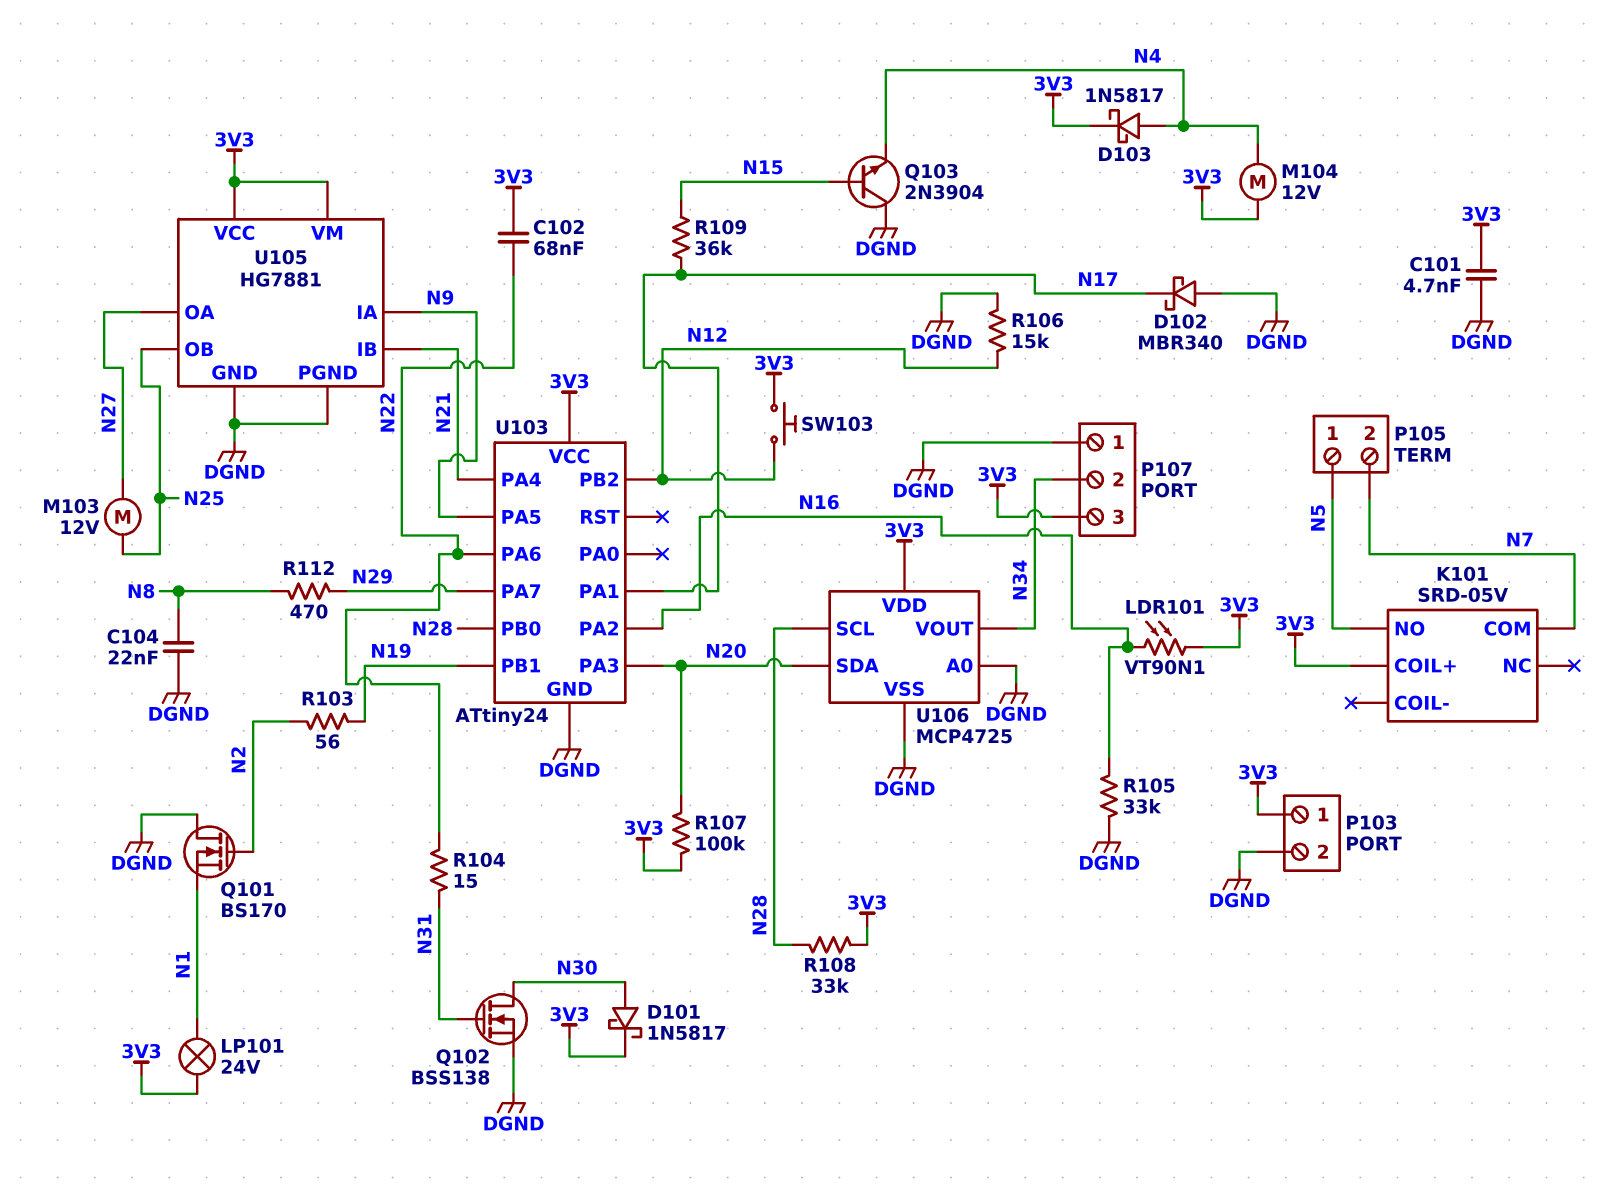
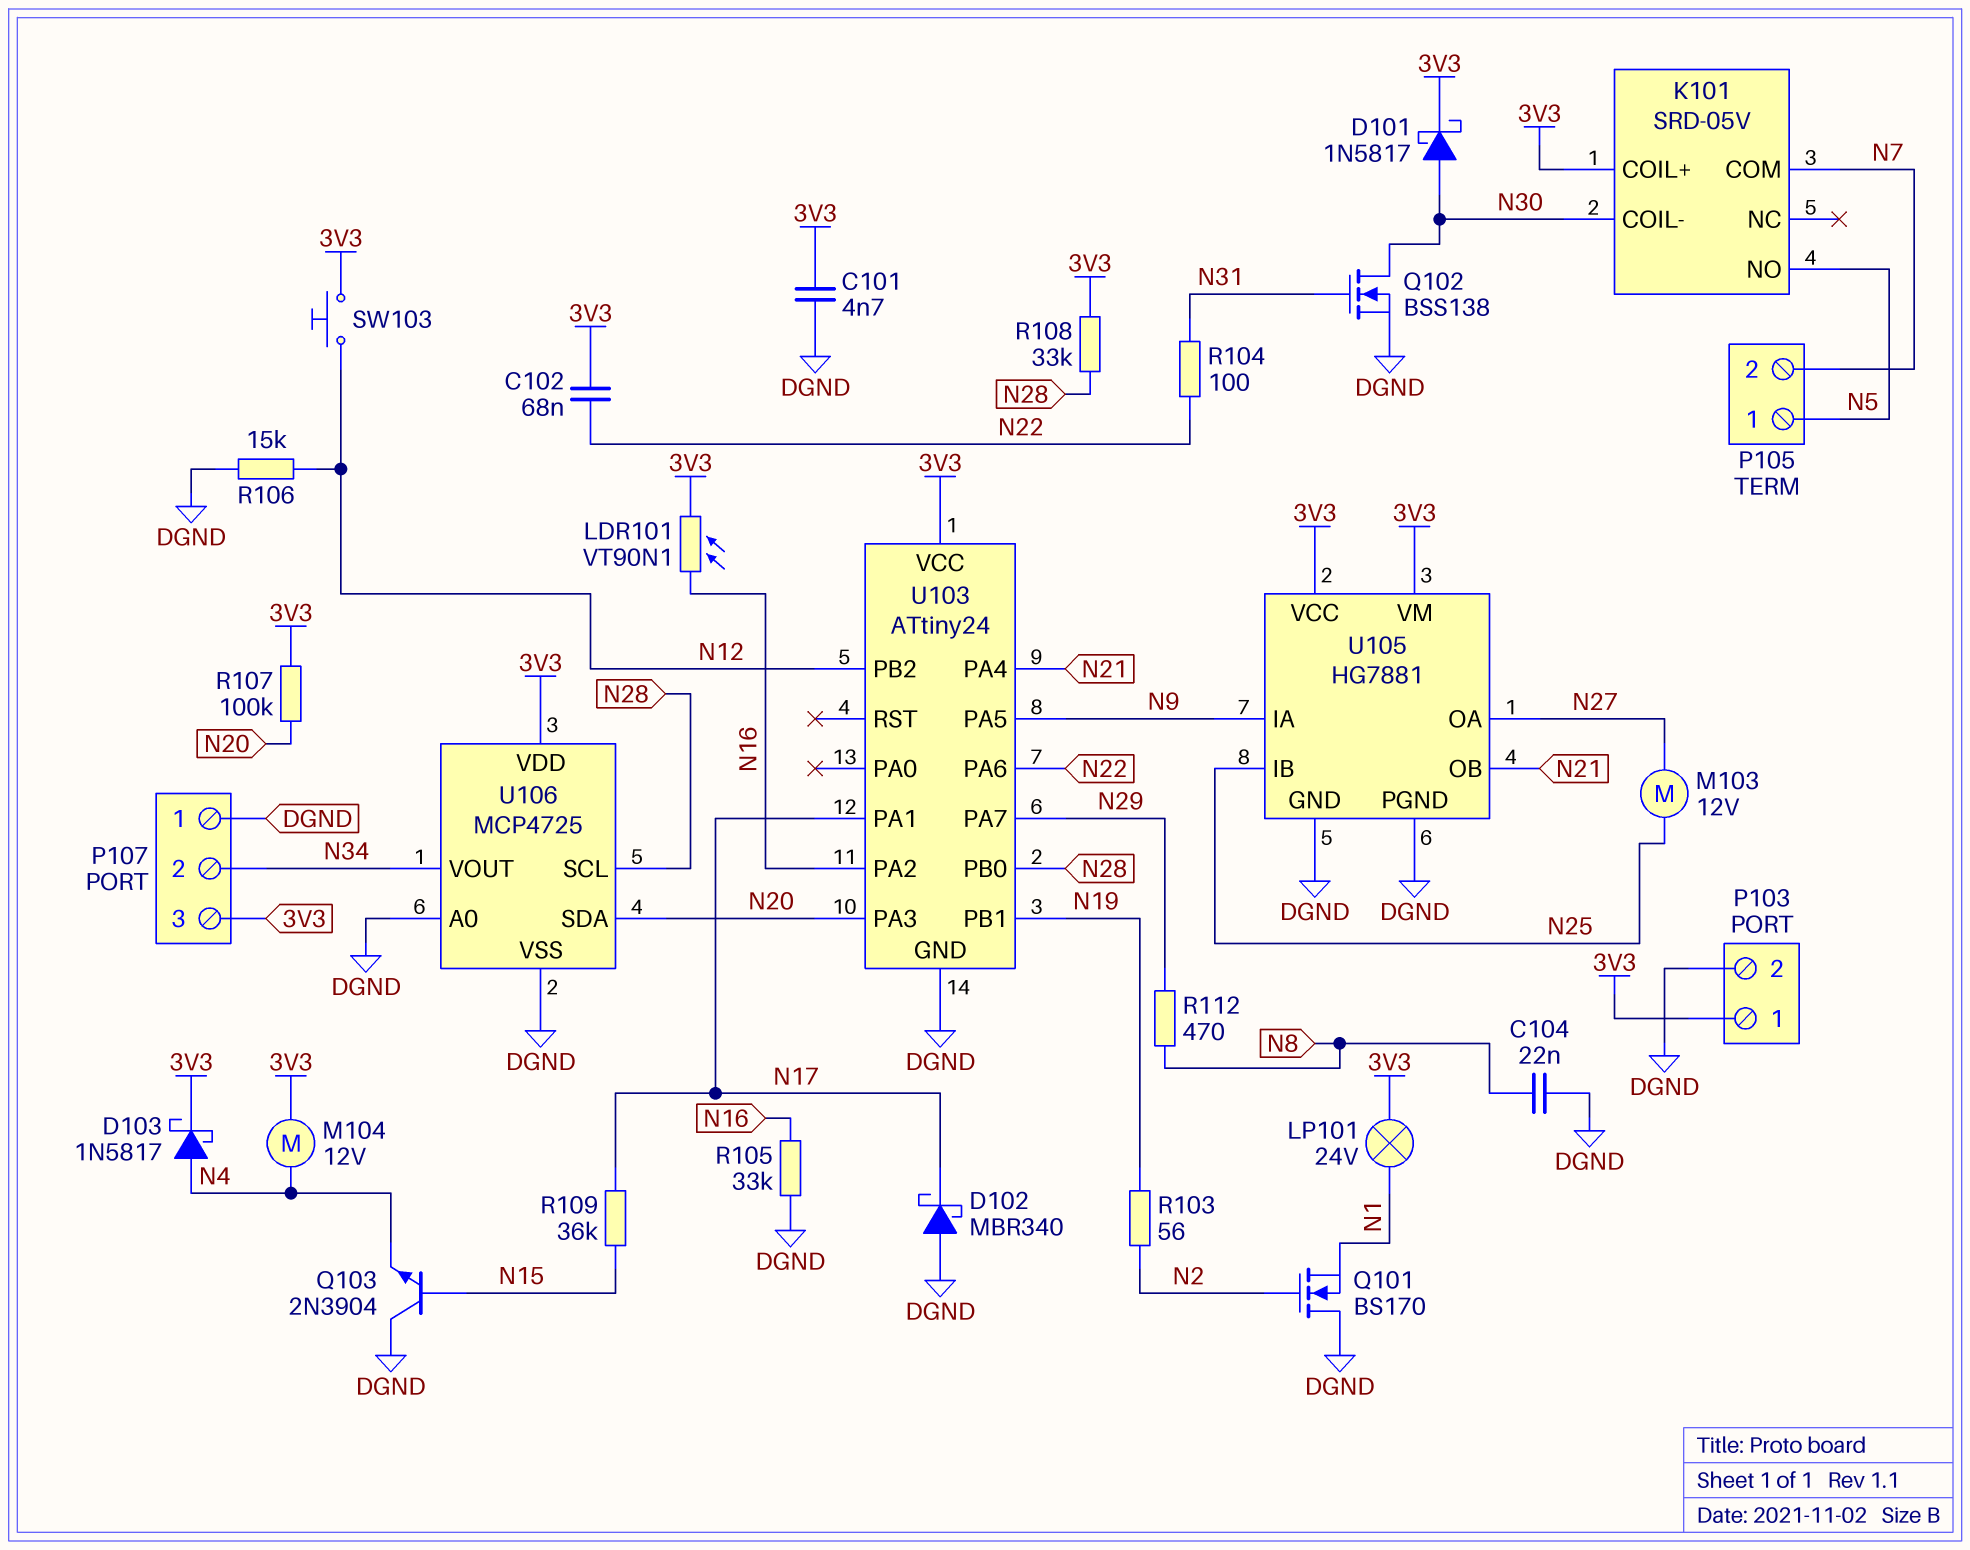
K101 pin COIL-: none -> N30
R104: 15 (N22, N31) -> 100 (N22, N31)
U105 pin IB: N21 -> N25
U105 pin OB: N25 -> N21

